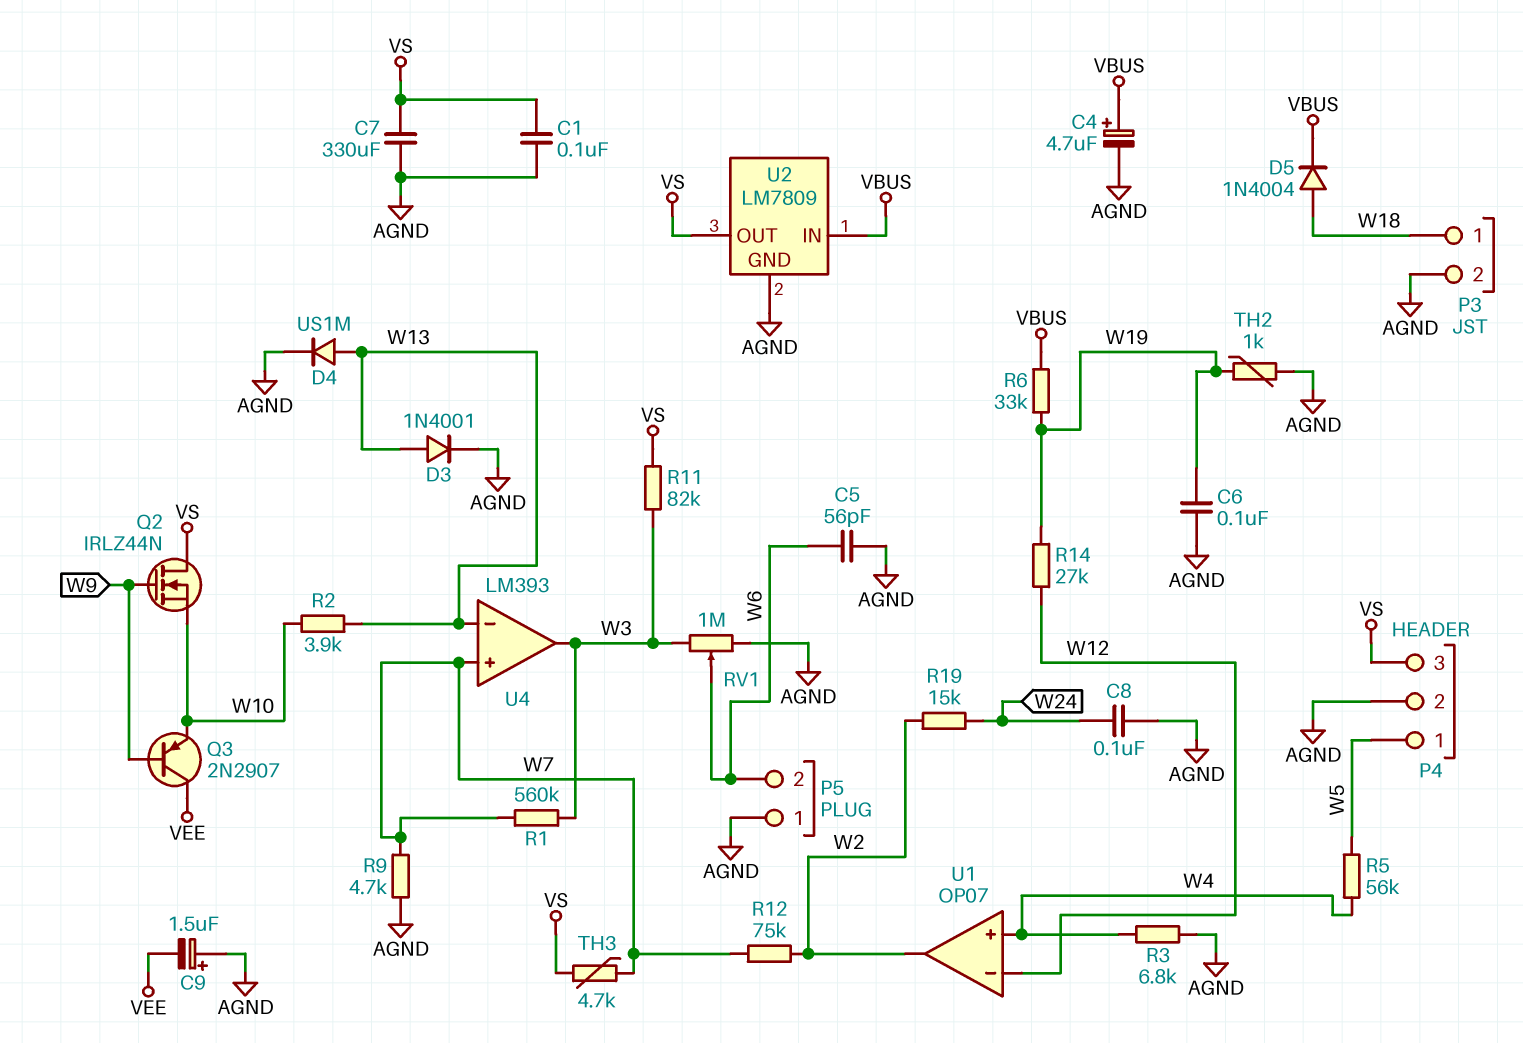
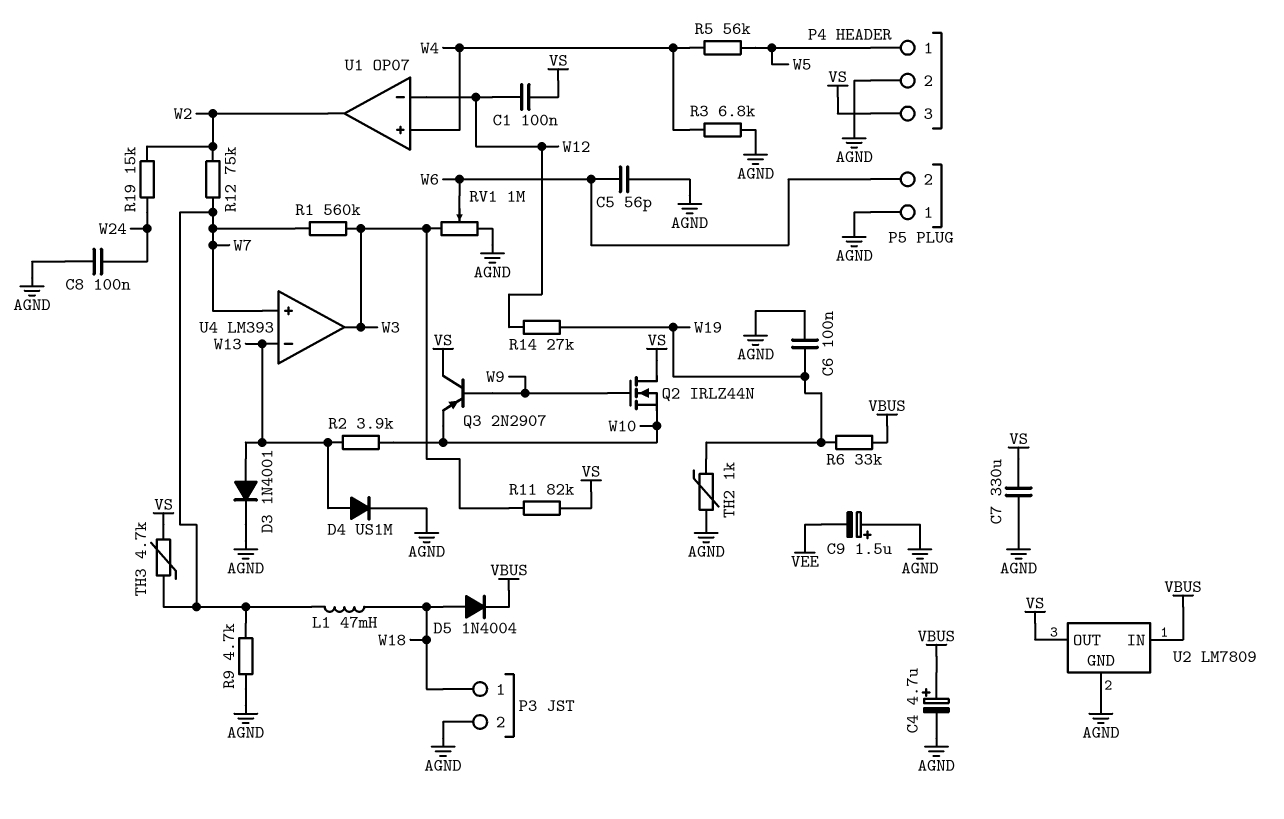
C1: 100nF (AGND, VS) -> 100nF (VS, W12)
L1: none -> 47mH (W7, W18)
Q3: PNP 2N2907 (B W9, C VEE, E W10) -> PNP 2N2907 (B W9, C VS, E W10)

